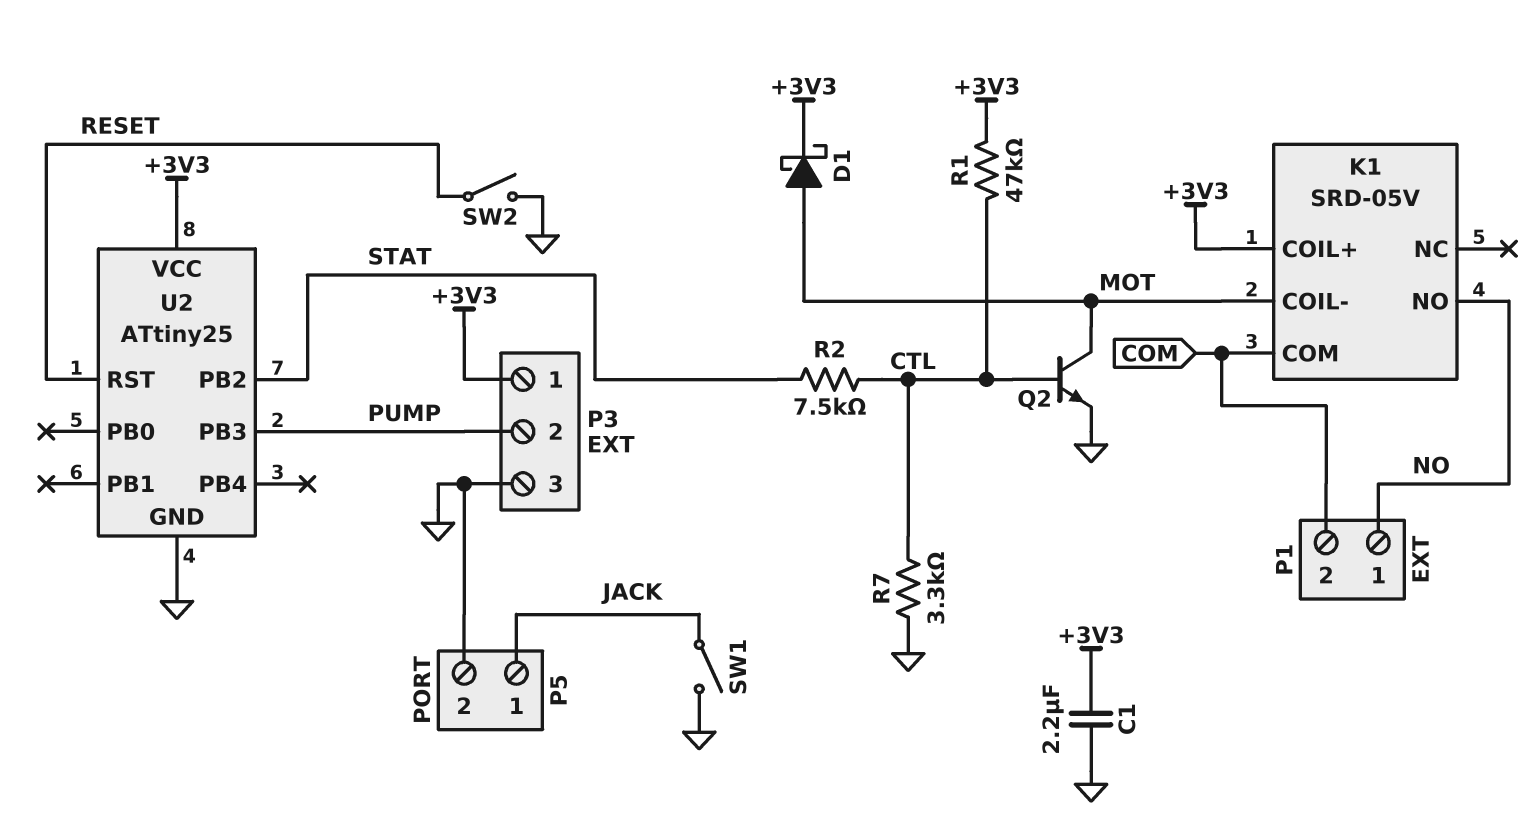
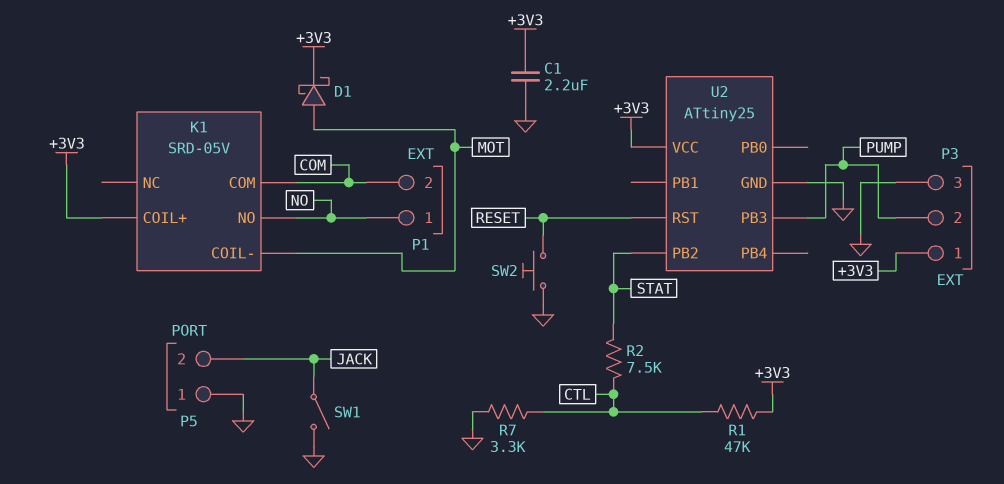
P5 pin 1: JACK -> GND
P5 pin 2: GND -> JACK
Q2: NPN (B CTL, C MOT, E GND) -> none
SW2: switch (GND, RESET) -> button (GND, RESET)

